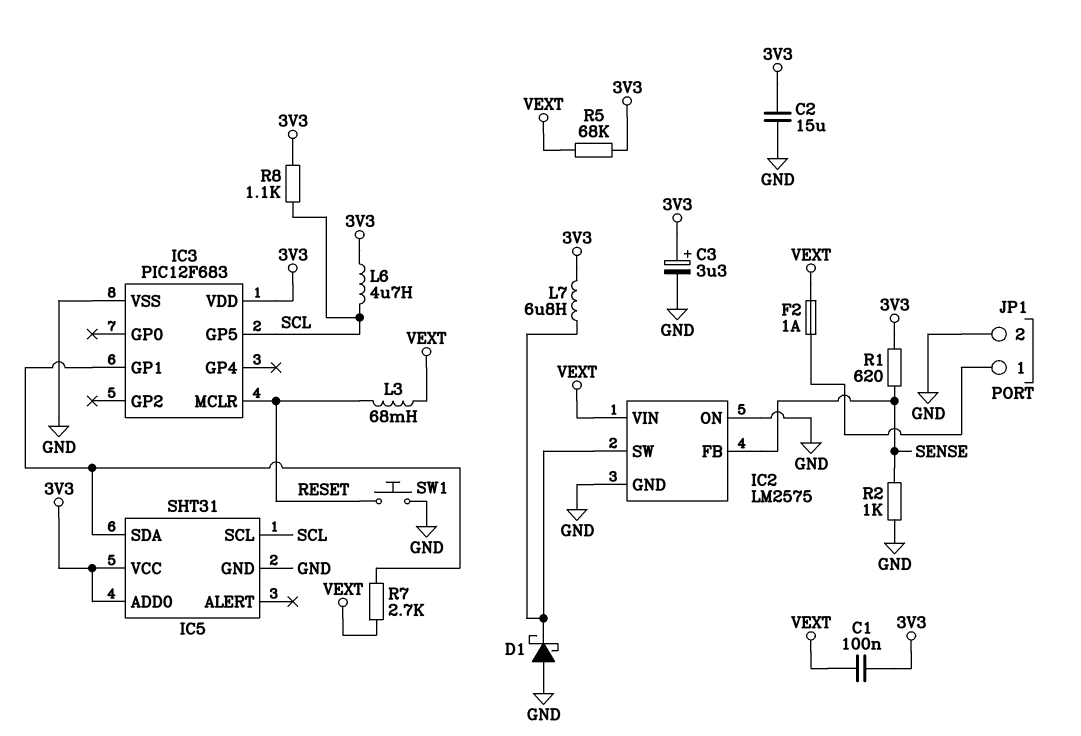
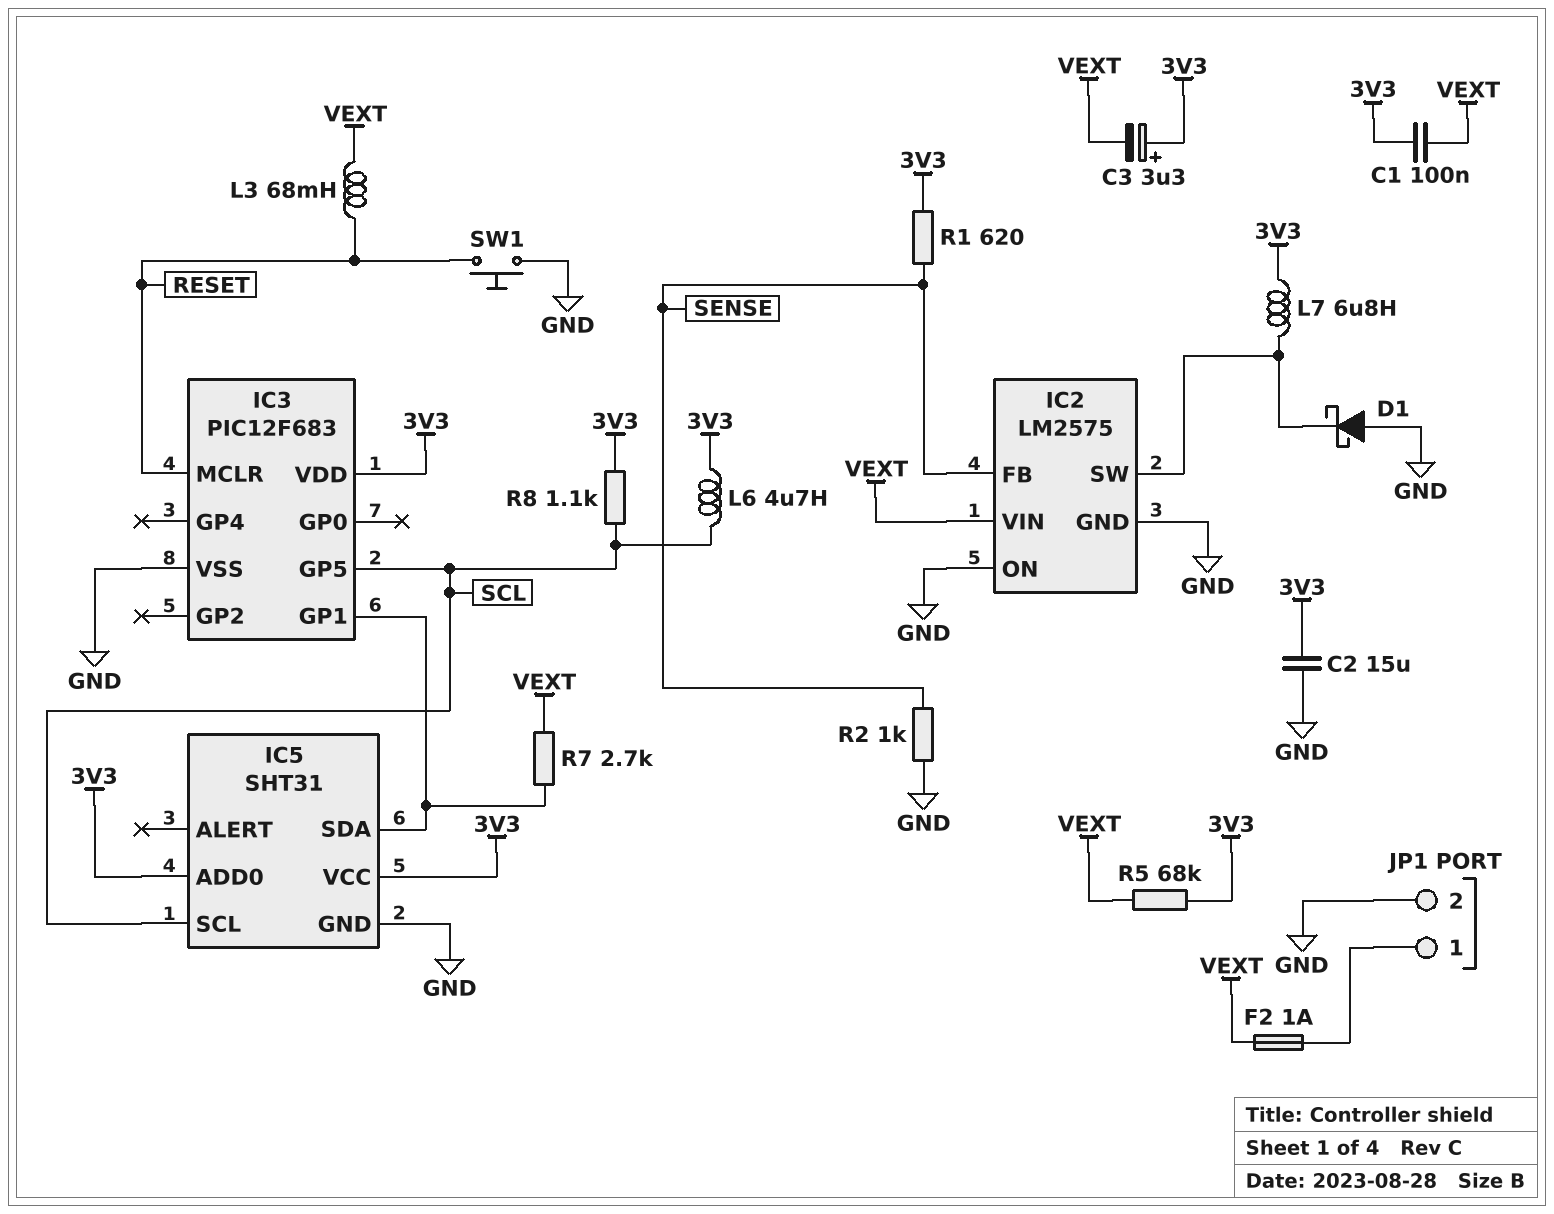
C3: 3.3uF (plus 3V3, minus GND) -> 3.3uF (plus 3V3, minus VEXT)

